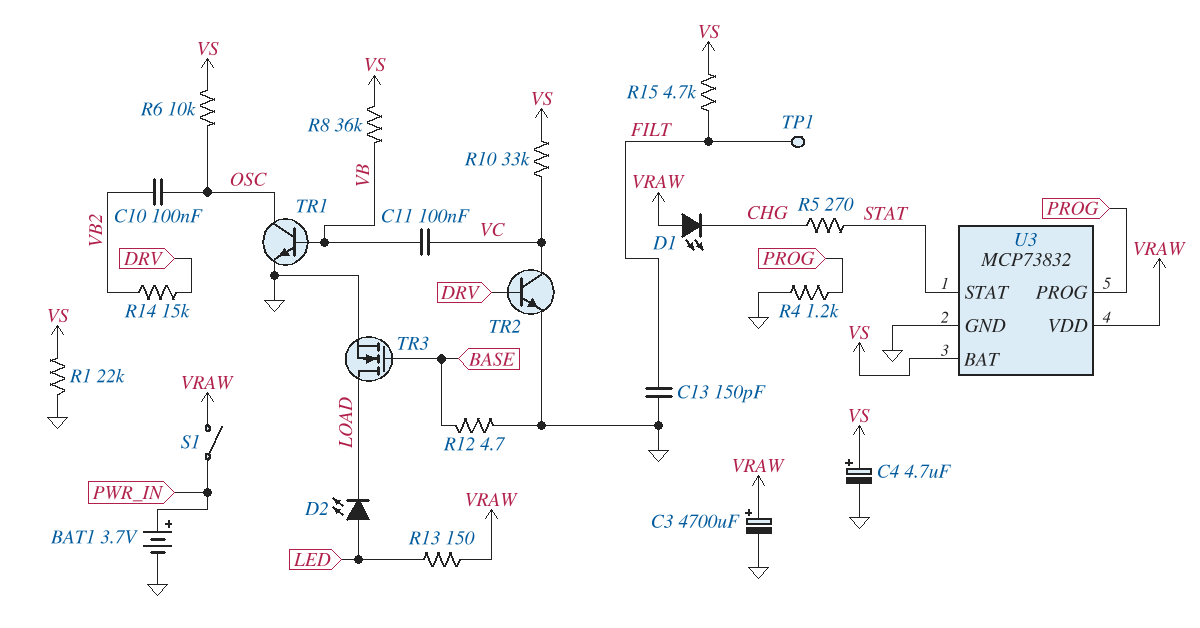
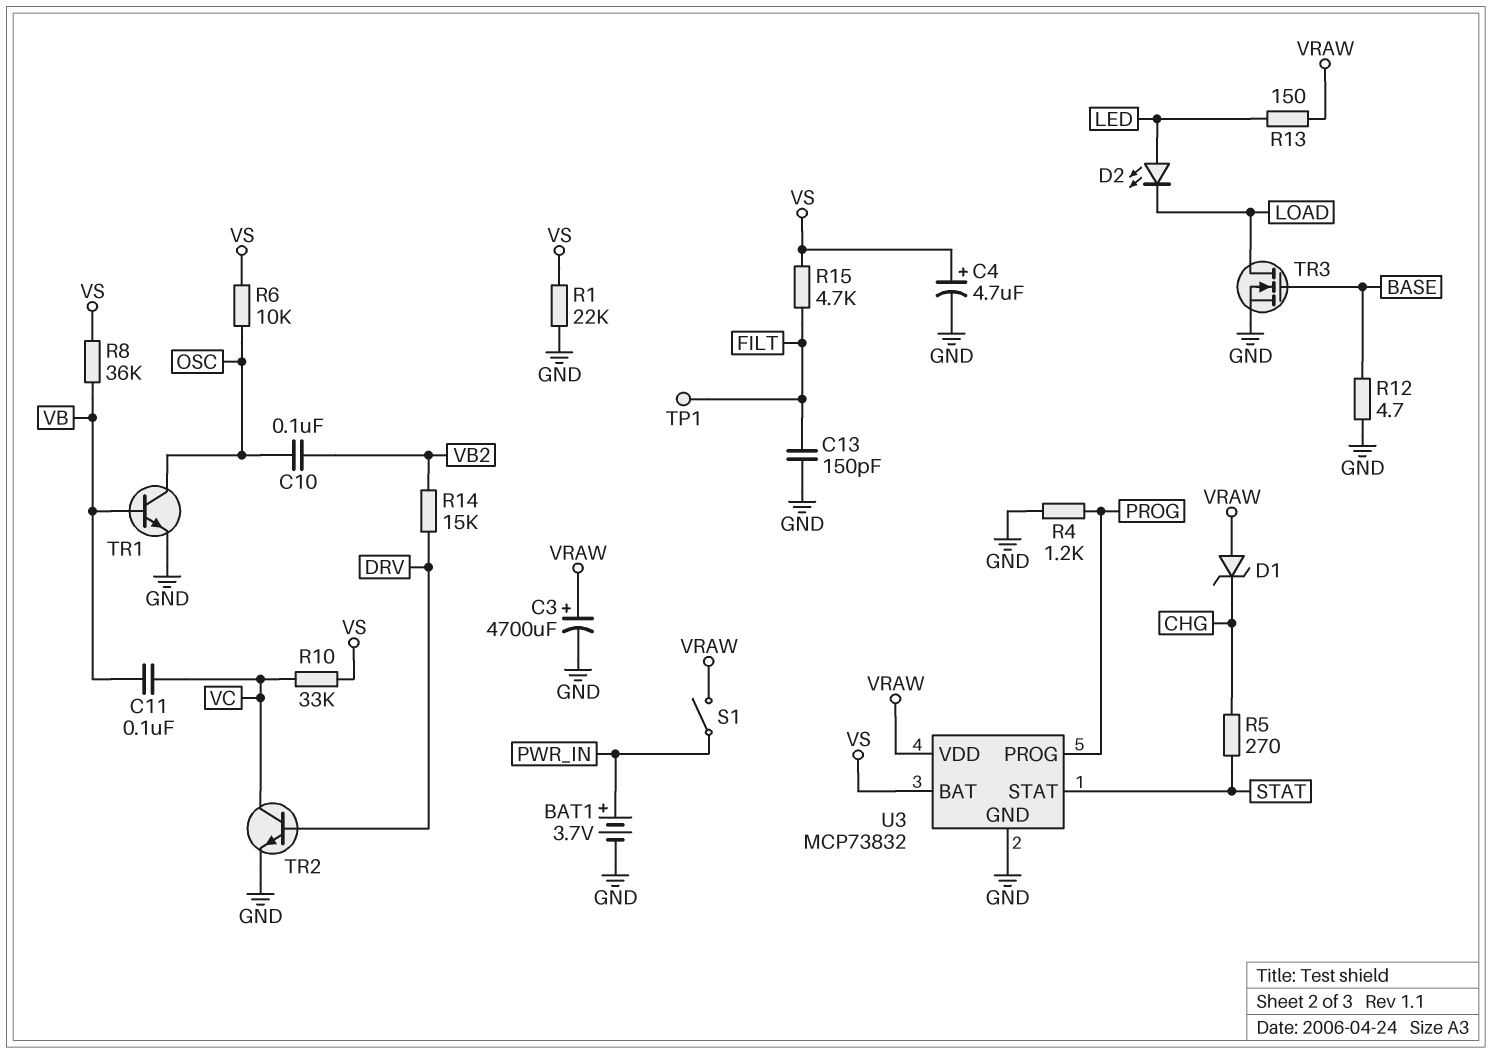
D1: LED (A VRAW, K CHG) -> zener (A VRAW, K CHG)

